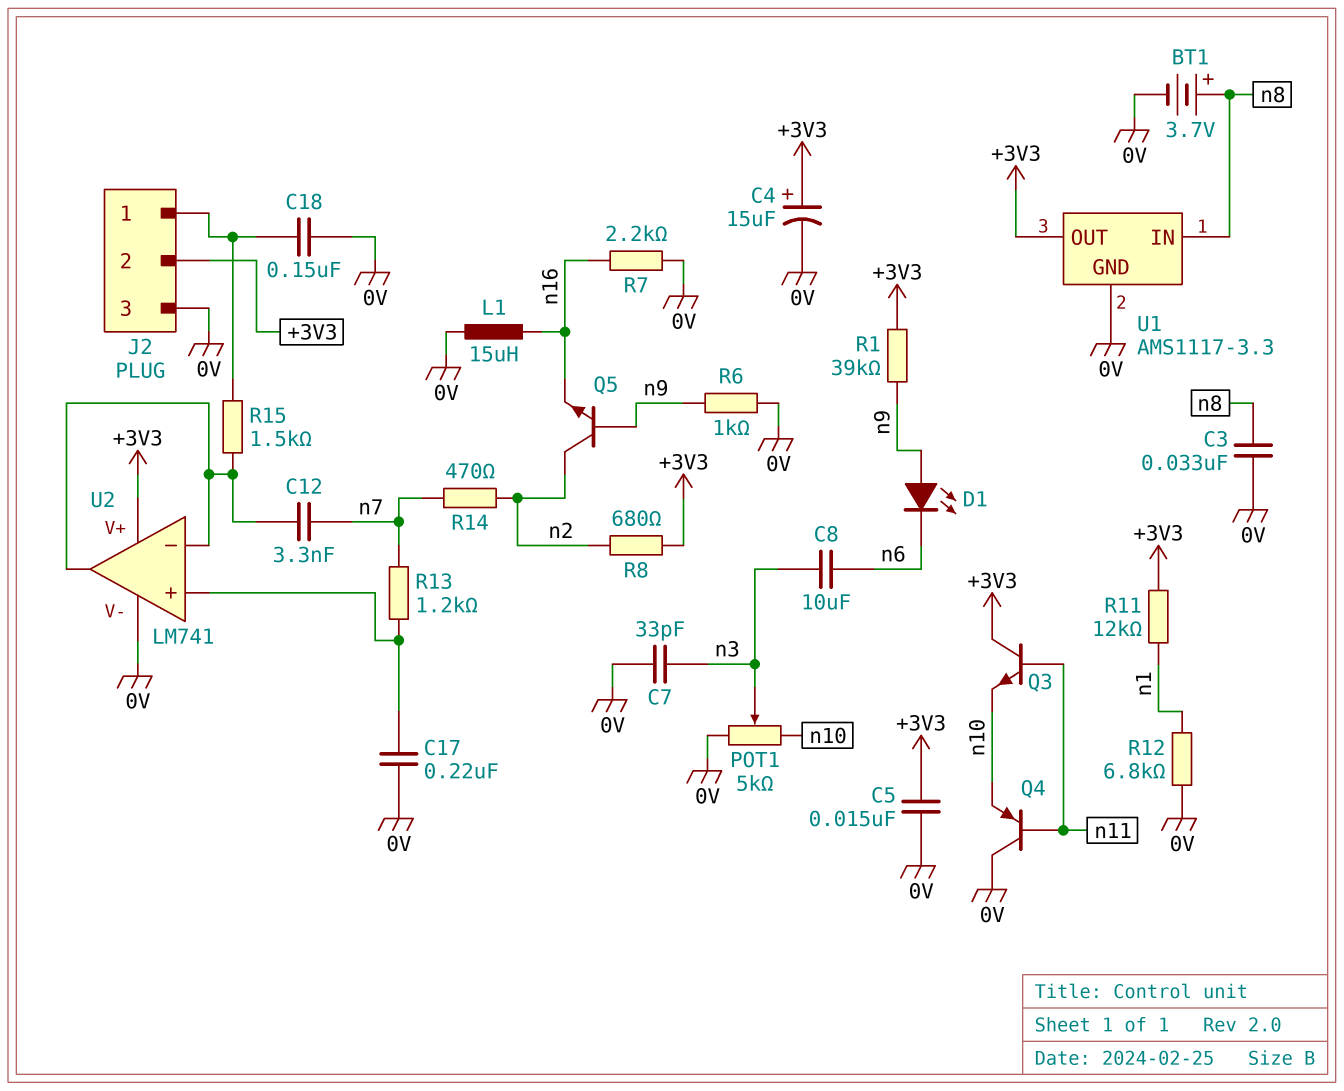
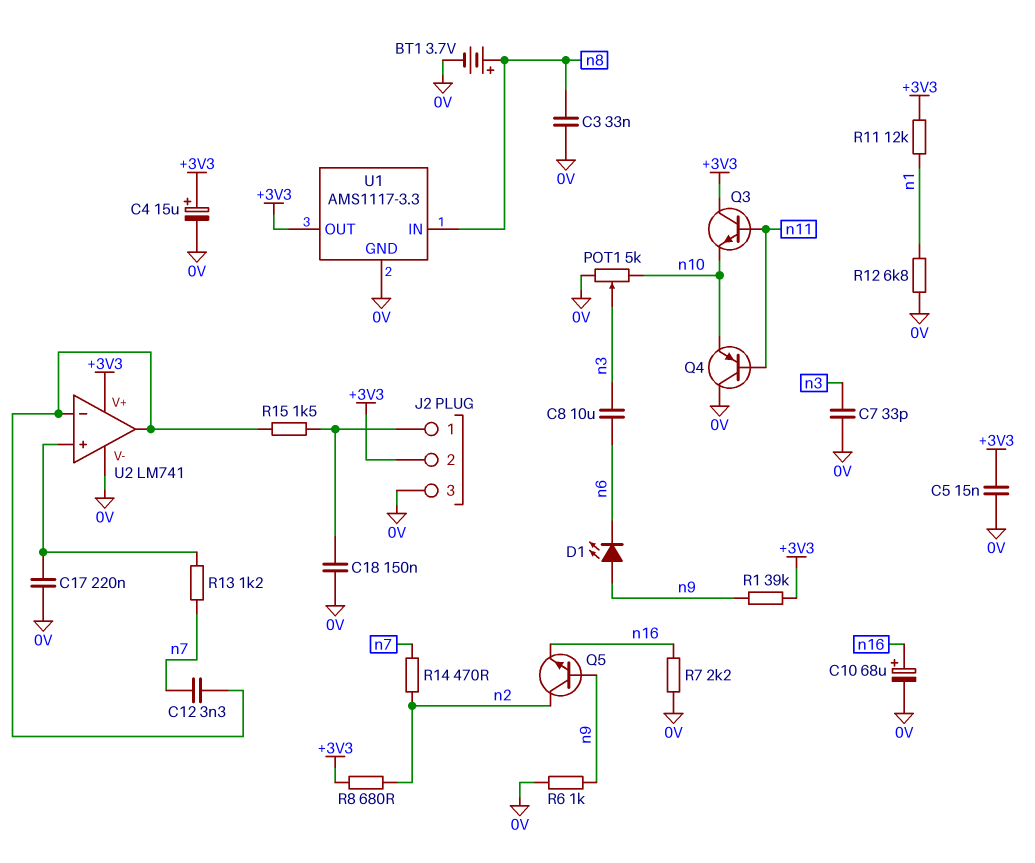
C10: none -> 68uF (plus n16, minus 0V)
L1: 15uH (0V, n16) -> none

